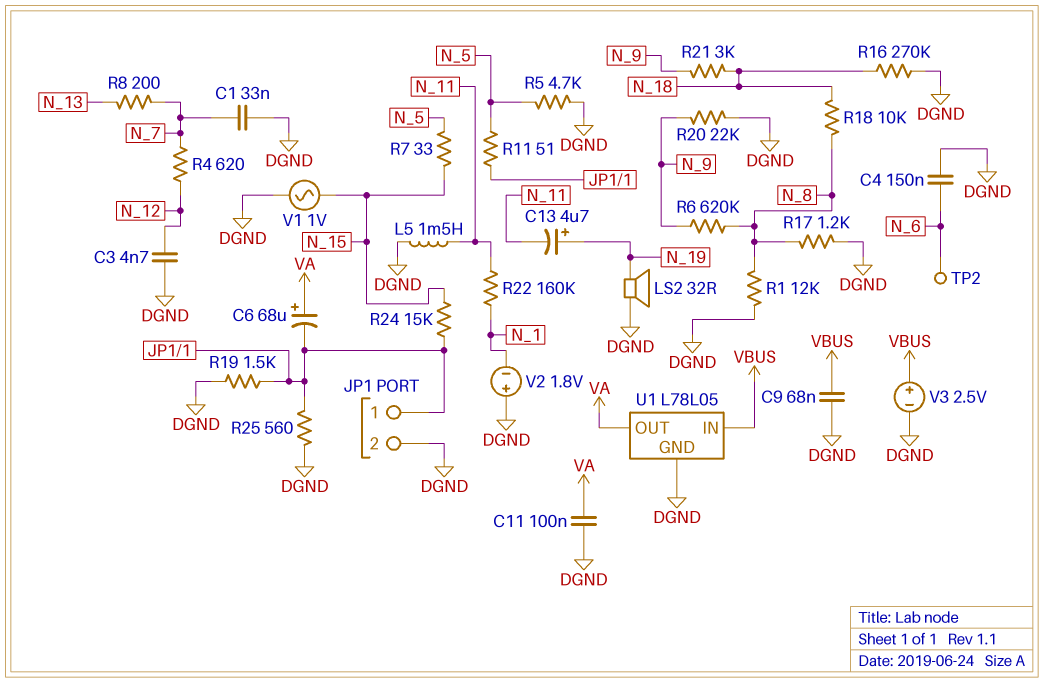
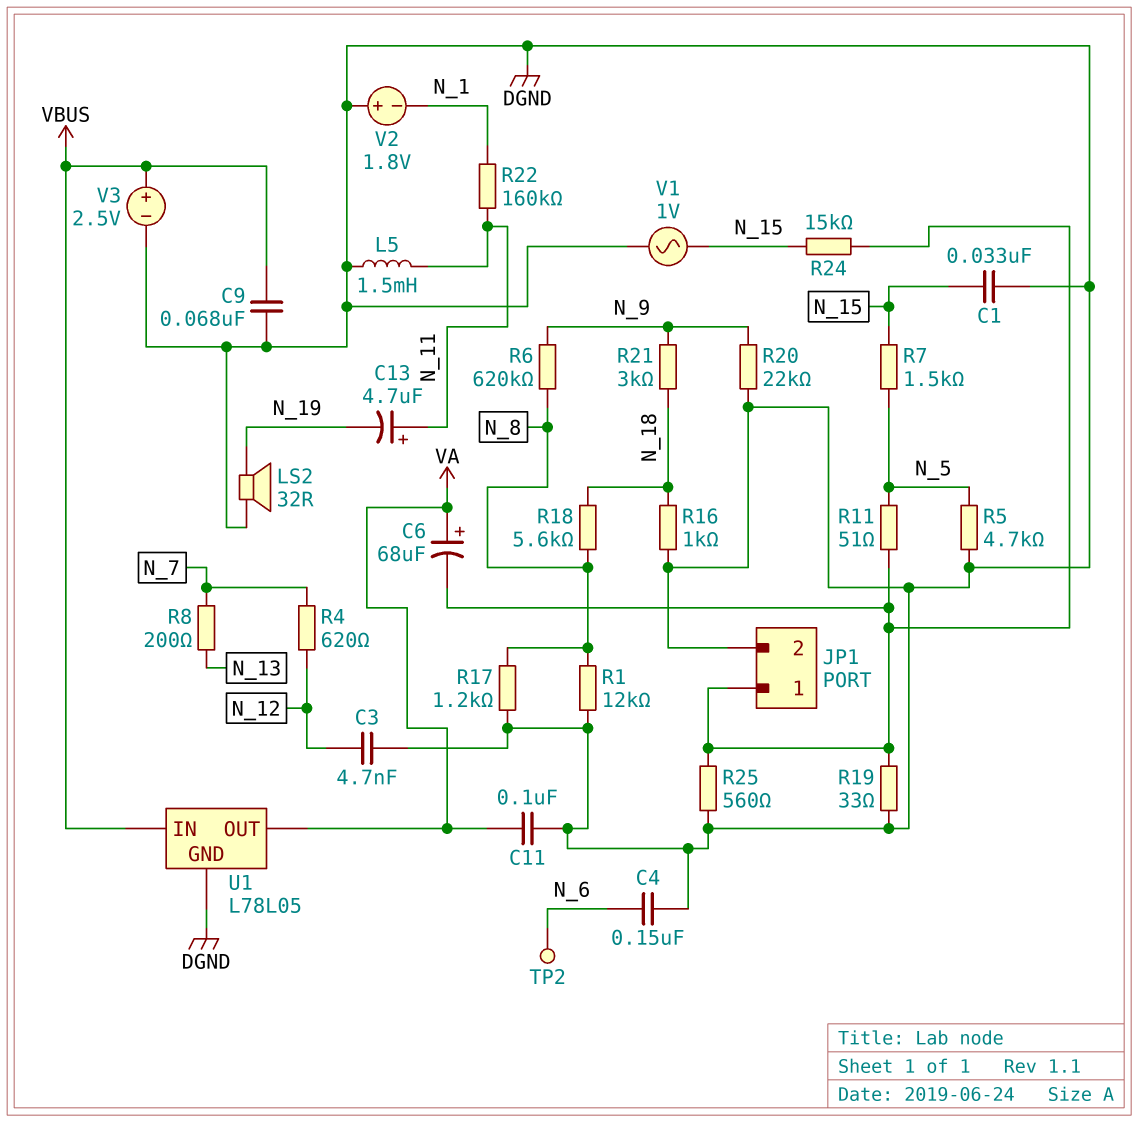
C1: 33nF (DGND, N_7) -> 33nF (DGND, N_15)
C13: 4.7uF (plus N_19, minus N_11) -> 4.7uF (plus N_11, minus N_19)
R7: 33 (N_5, N_15) -> 1.5k (N_5, N_15)
R16: 270k (DGND, N_18) -> 1k (DGND, N_18)
R18: 10k (N_8, N_18) -> 5.6k (N_8, N_18)
R19: 1.5k (DGND, JP1/1) -> 33 (DGND, JP1/1)

